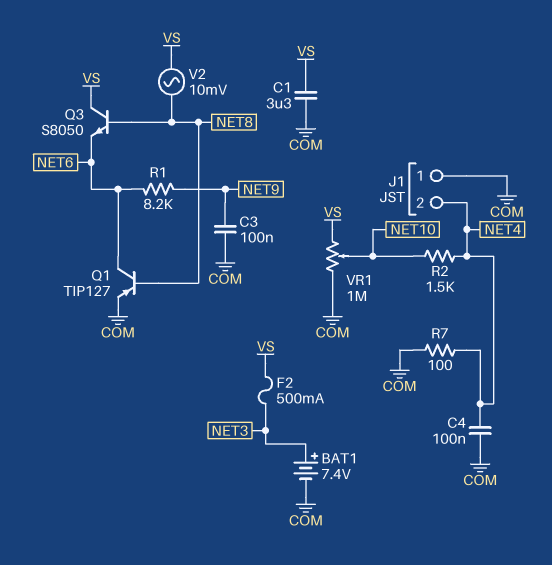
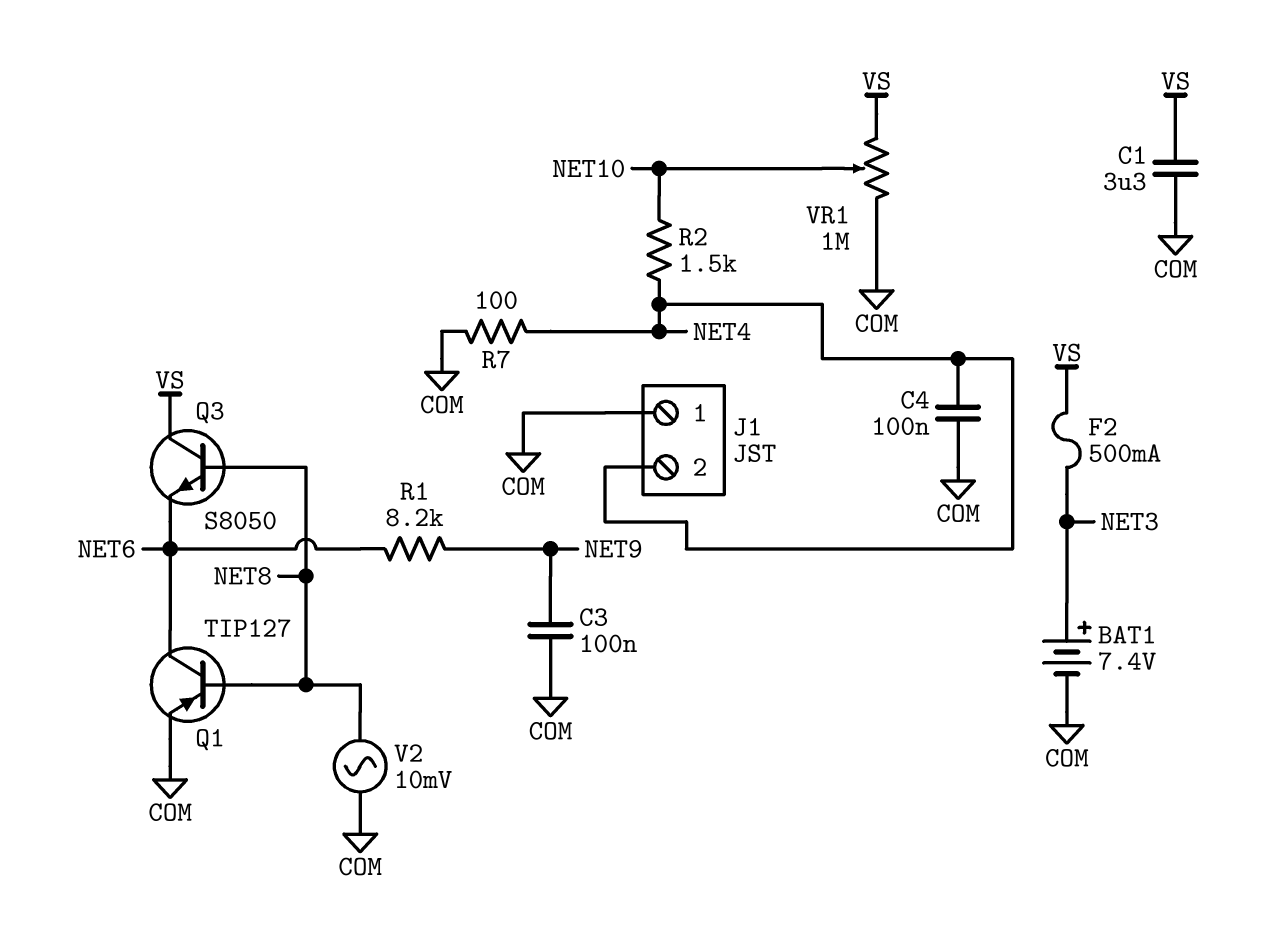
V2: AC 10mV (NET8, VS) -> AC 10mV (COM, NET8)

